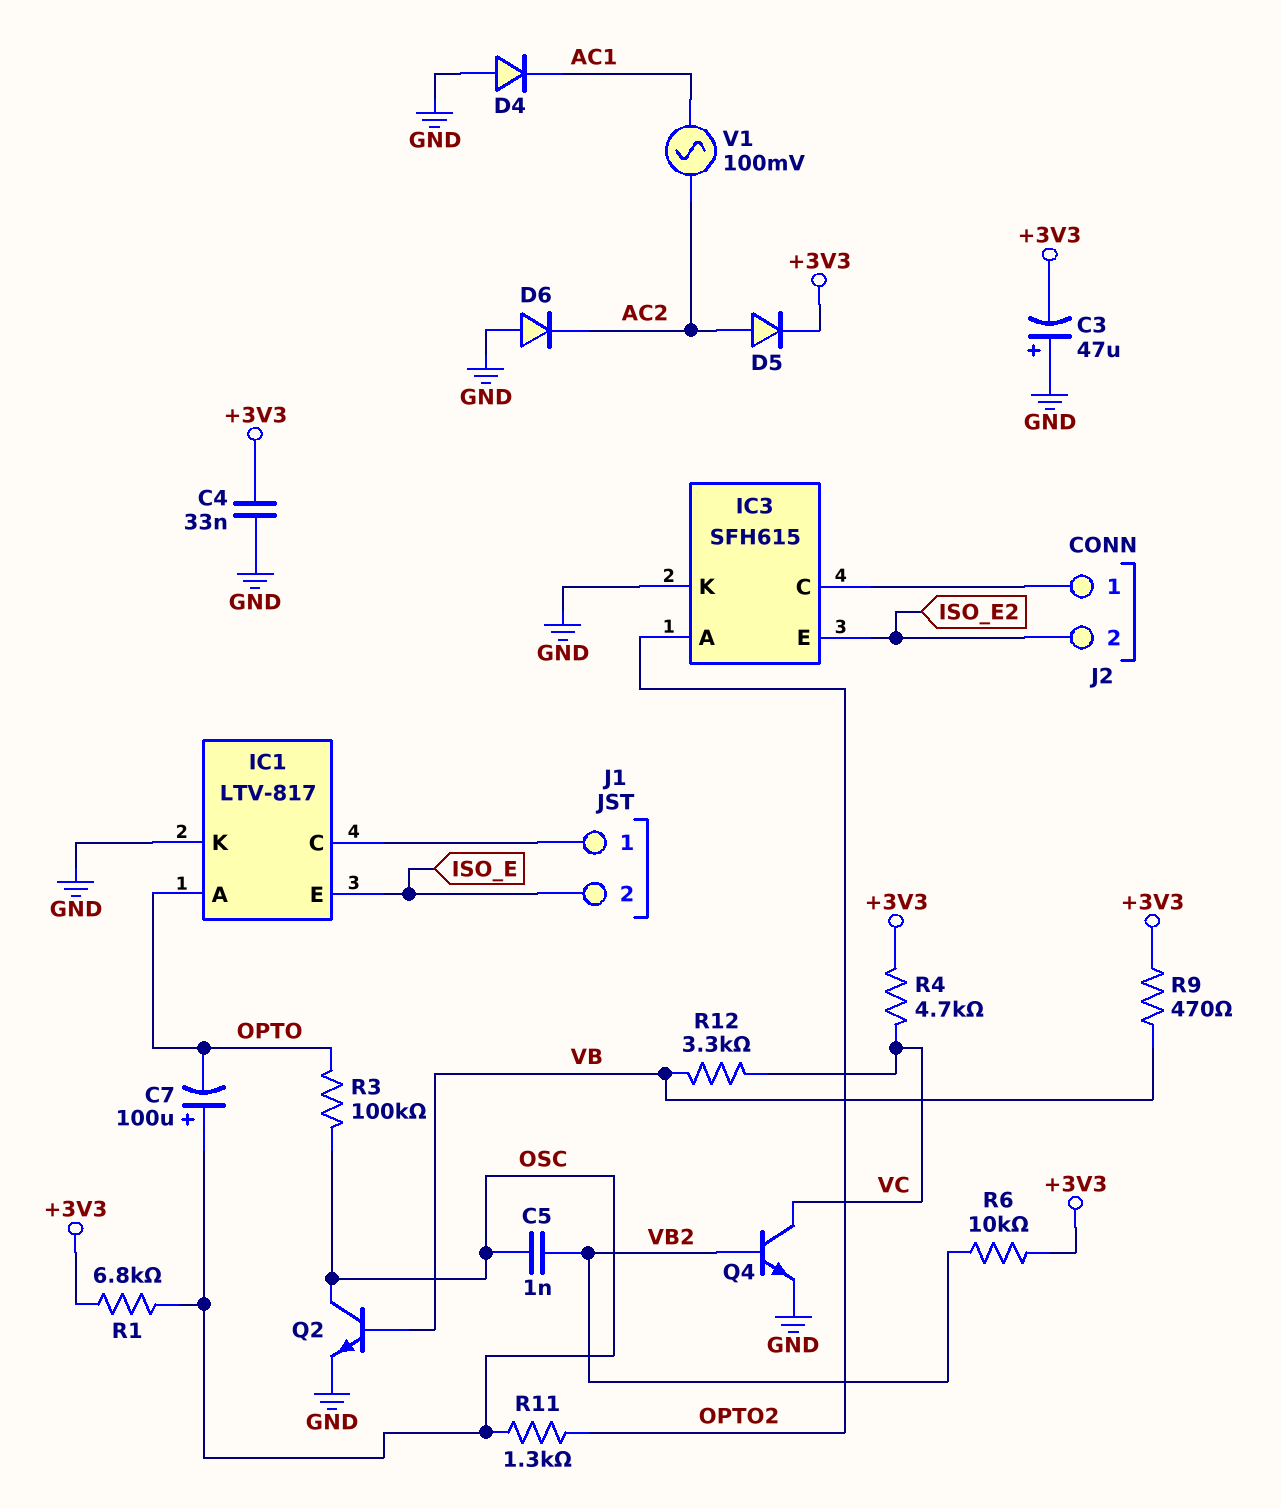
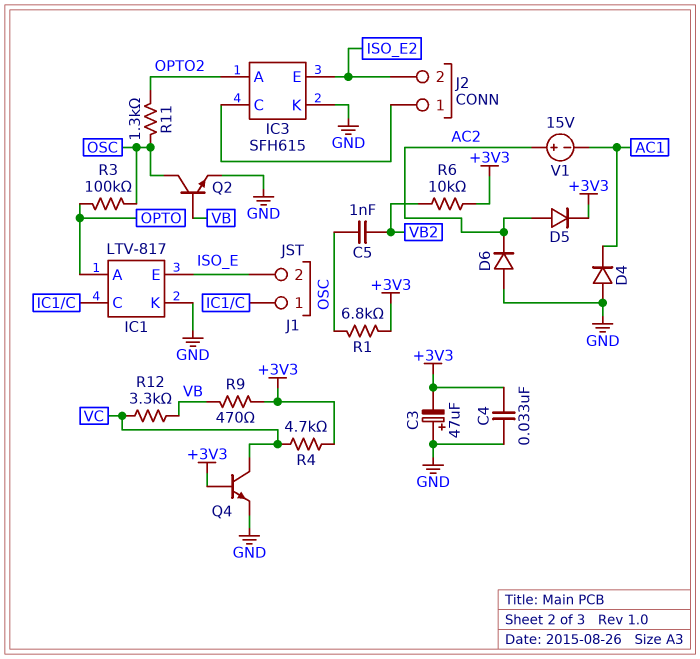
C7: 100uF (plus OSC, minus OPTO) -> none
Q4: NPN (B VB2, C VC, E GND) -> NPN (B +3V3, C VC, E GND)
V1: AC 100mV (AC1, AC2) -> 15V (plus AC2, minus AC1)

